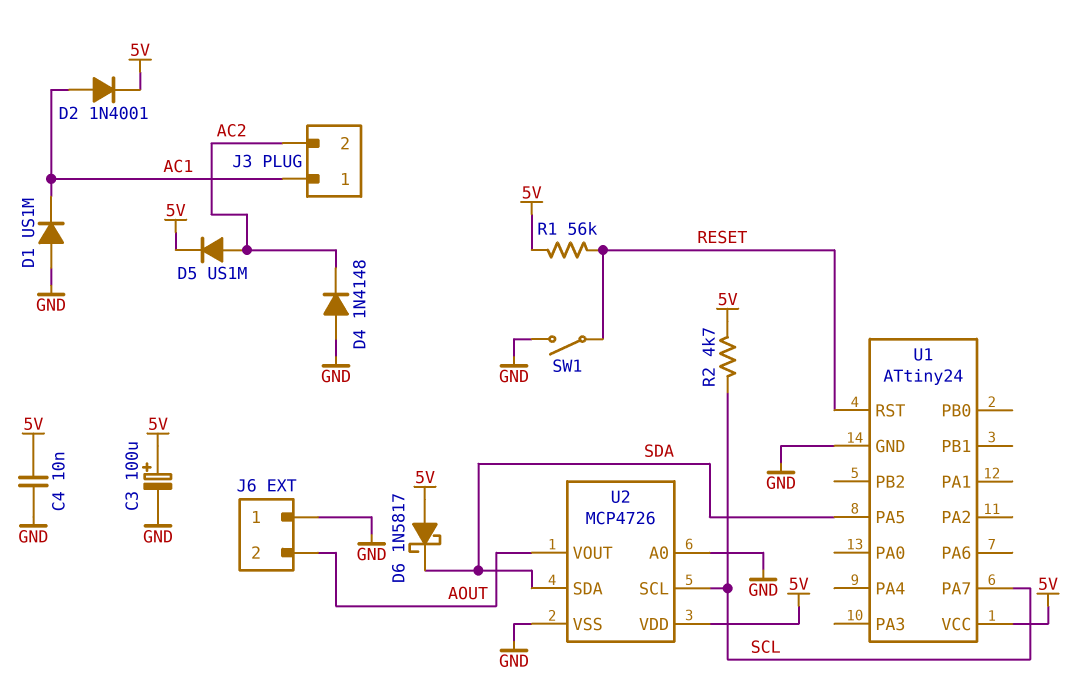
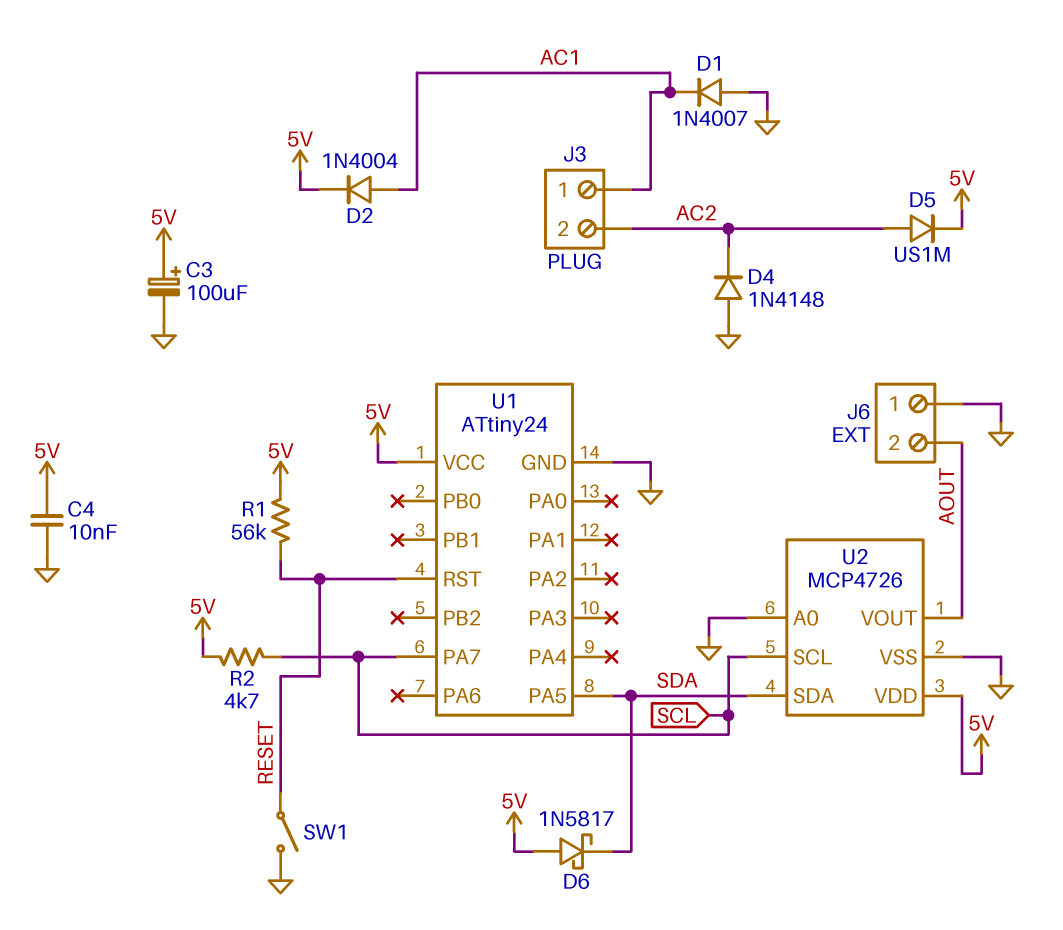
D1: diode US1M (A GND, K AC1) -> diode 1N4007 (A GND, K AC1)
D2: diode 1N4001 (A AC1, K 5V) -> diode 1N4004 (A AC1, K 5V)

